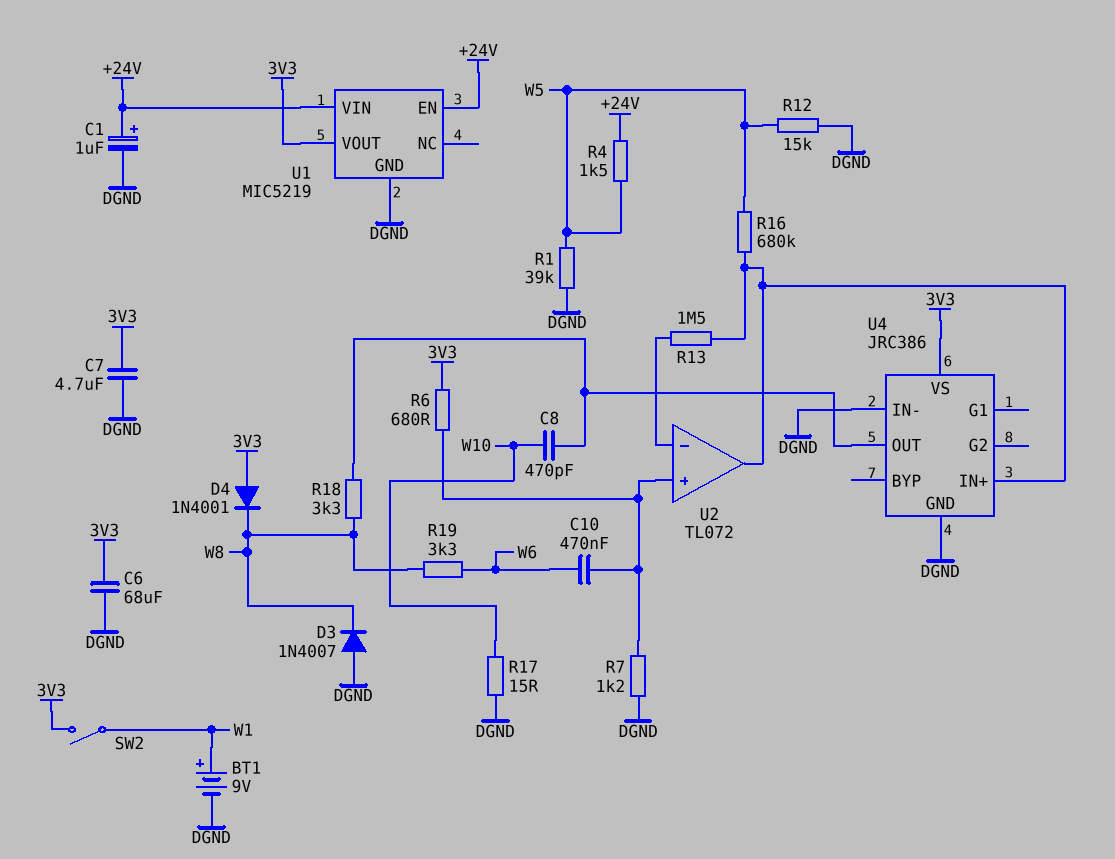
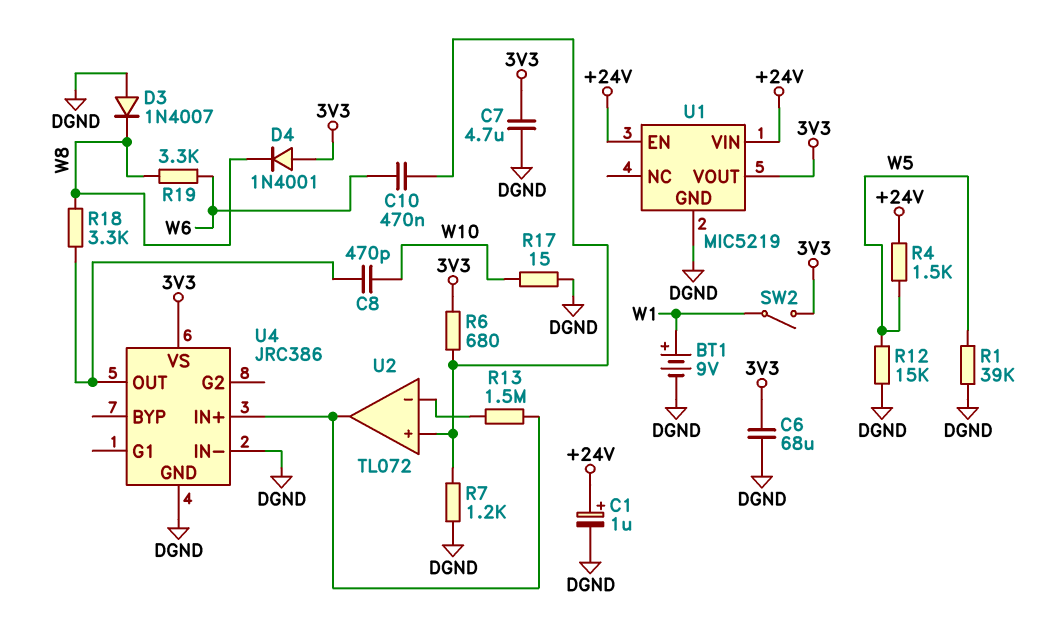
R16: 680k (U2/out, W5) -> none

